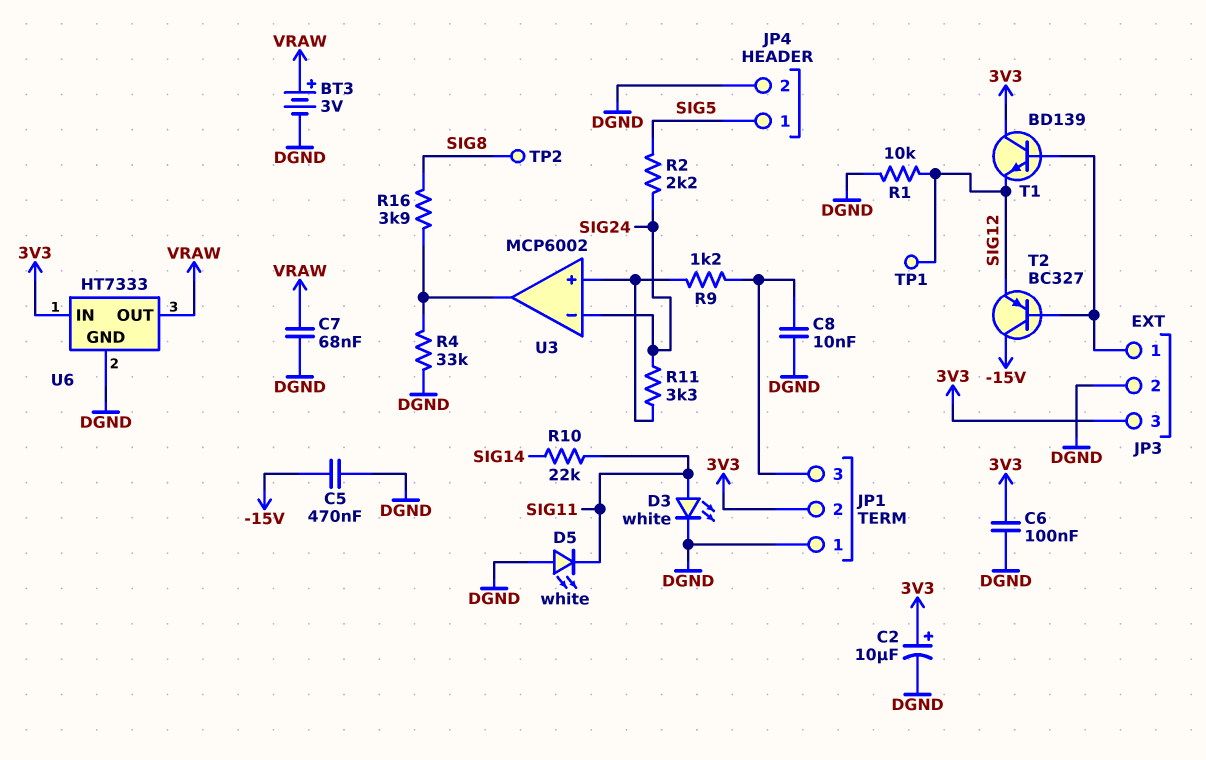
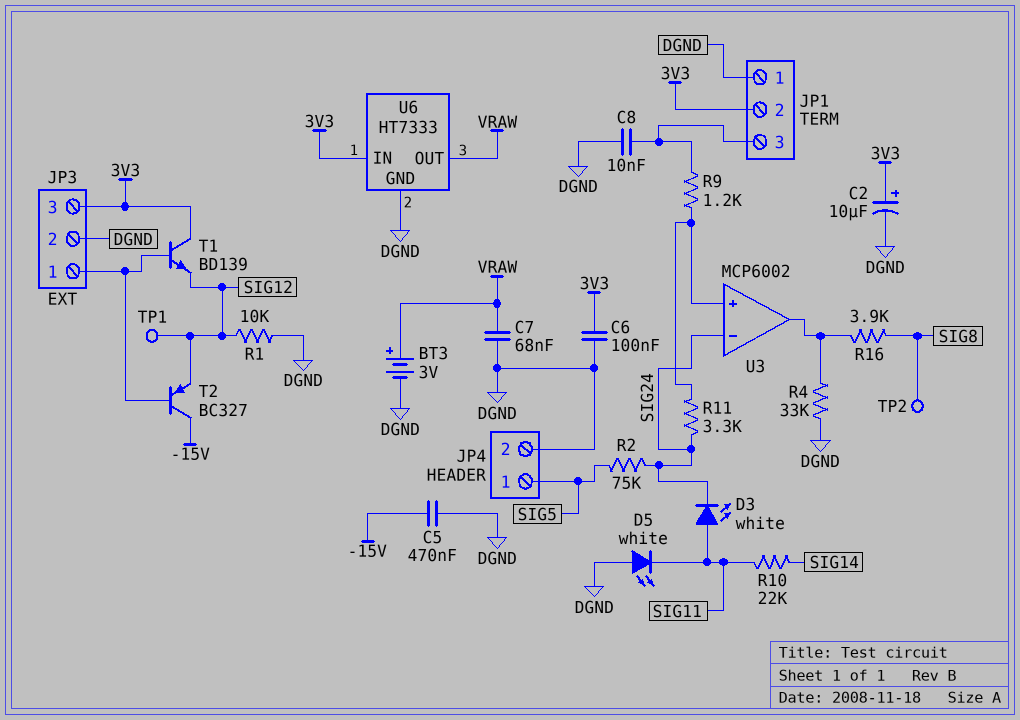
D3: LED white (A SIG11, K DGND) -> LED white (A SIG11, K SIG24)
R2: 2.2k (SIG5, SIG24) -> 75k (SIG5, SIG24)

